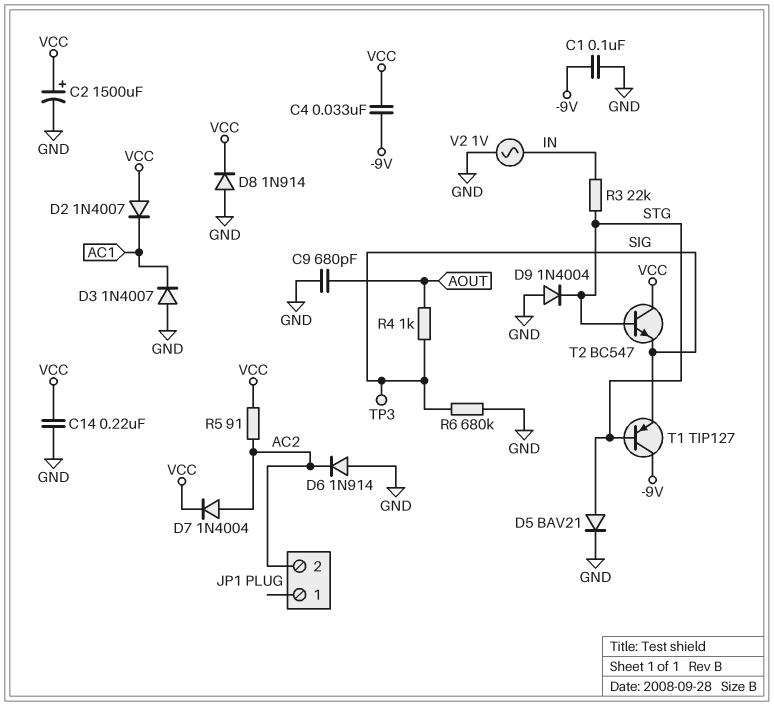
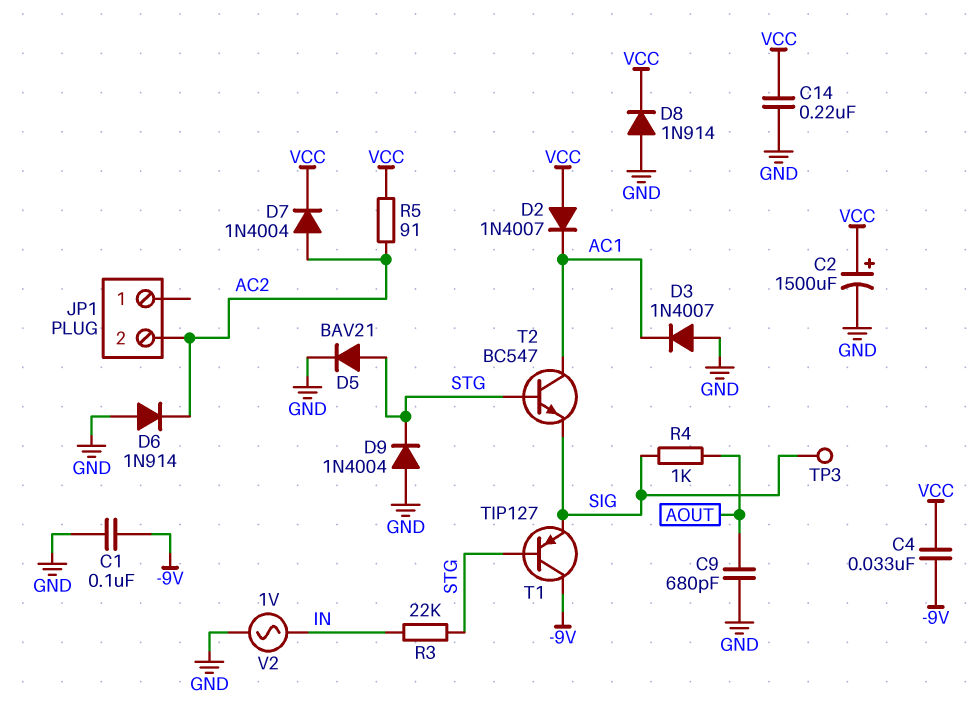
R6: 680k (GND, SIG) -> none
T2: NPN BC547 (B STG, C VCC, E SIG) -> NPN BC547 (B STG, C AC1, E SIG)

